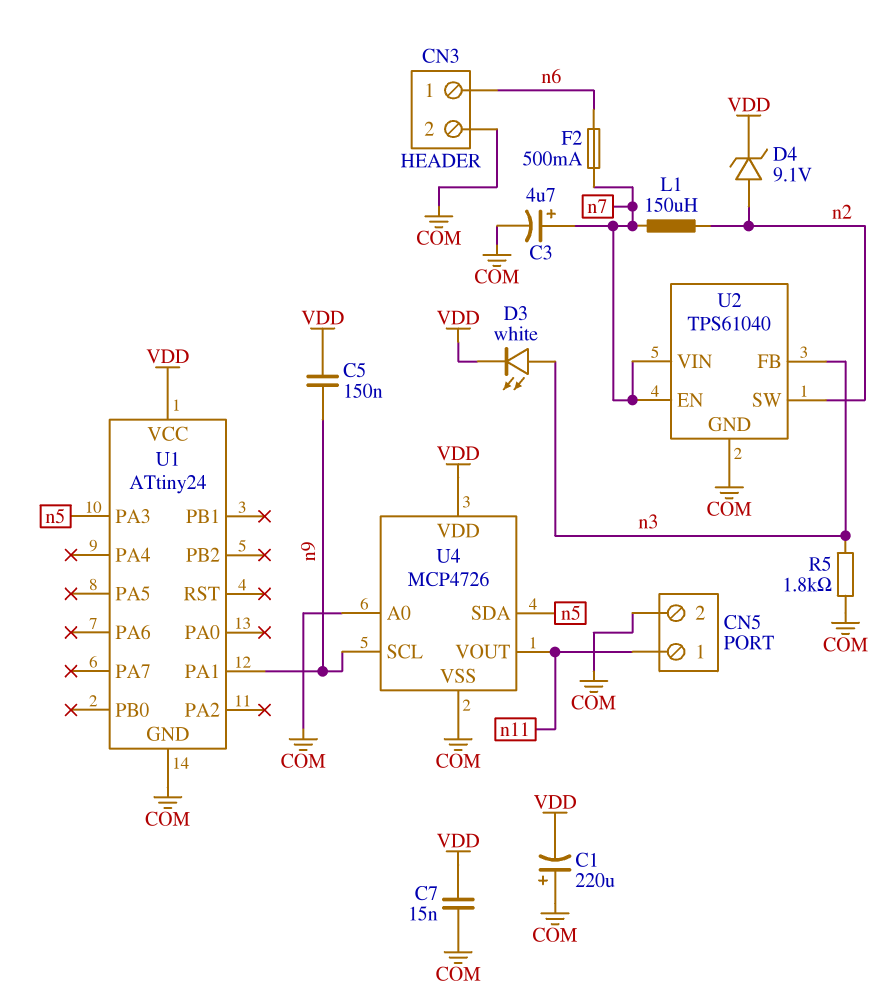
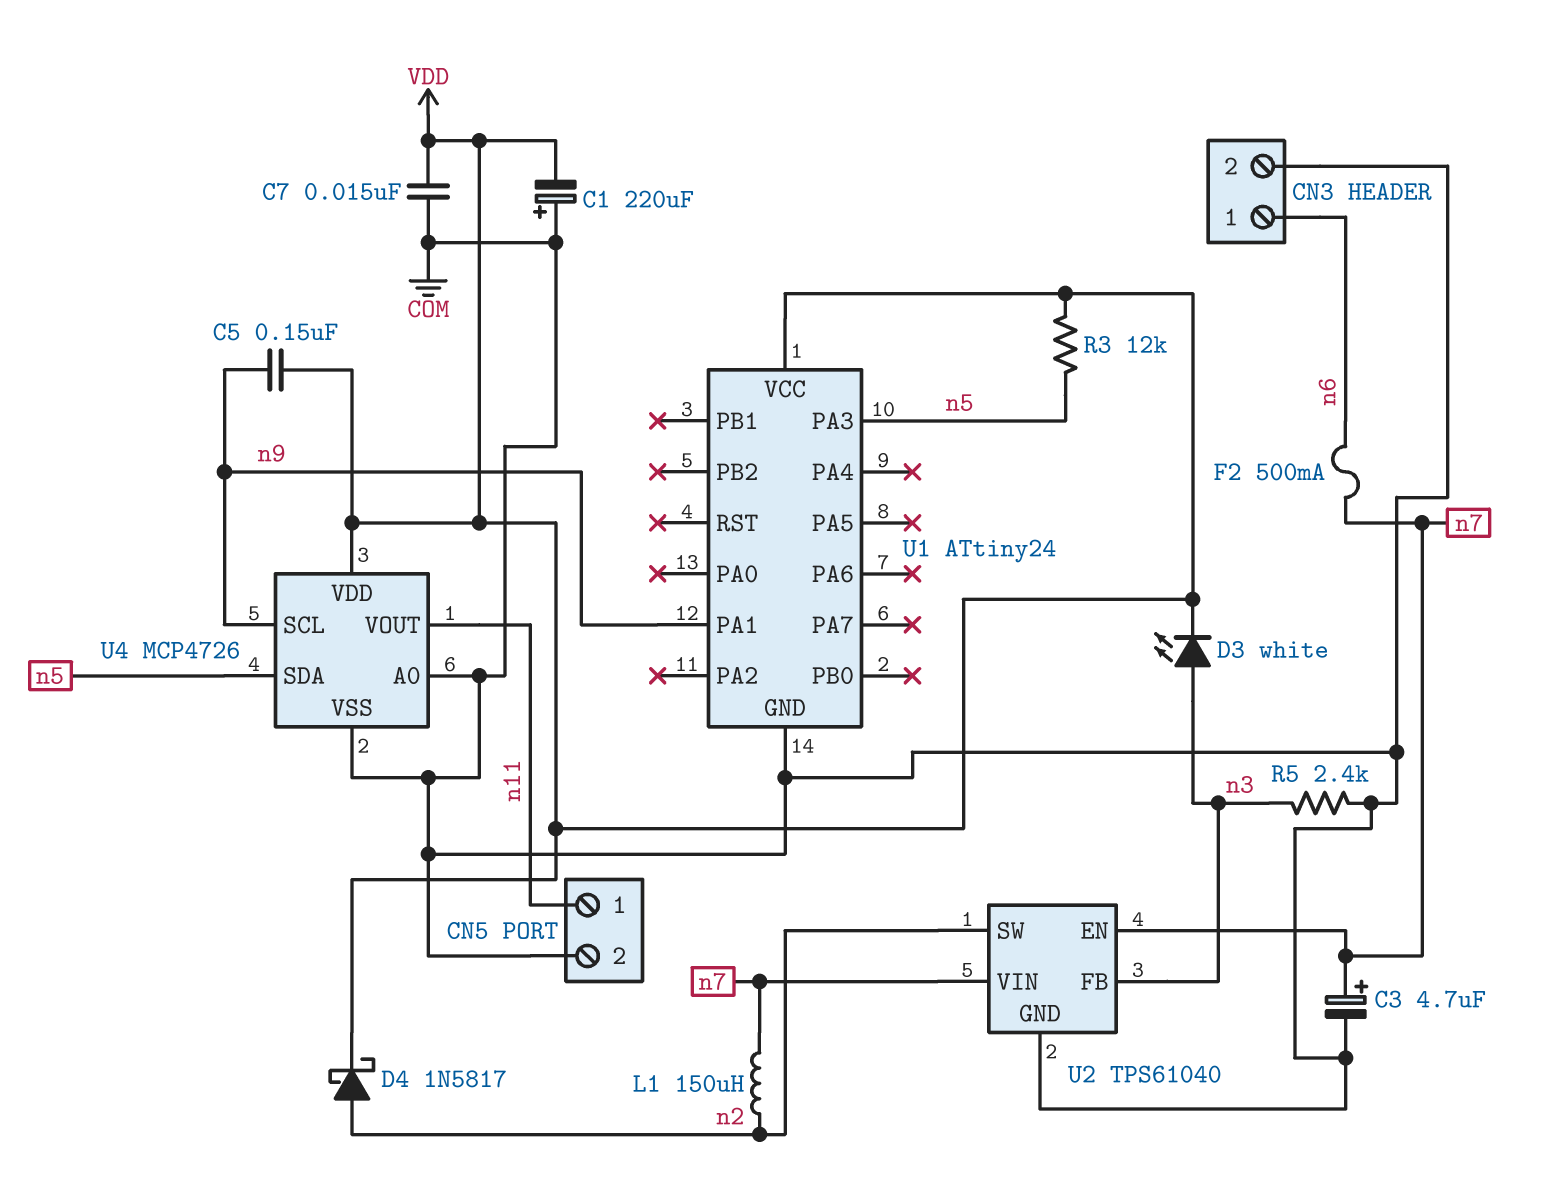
D4: zener 9.1V (A n2, K VDD) -> schottky 1N5817 (A n2, K VDD)
R3: none -> 12k (VDD, n5)
R5: 1.8k (COM, n3) -> 2.4k (COM, n3)

